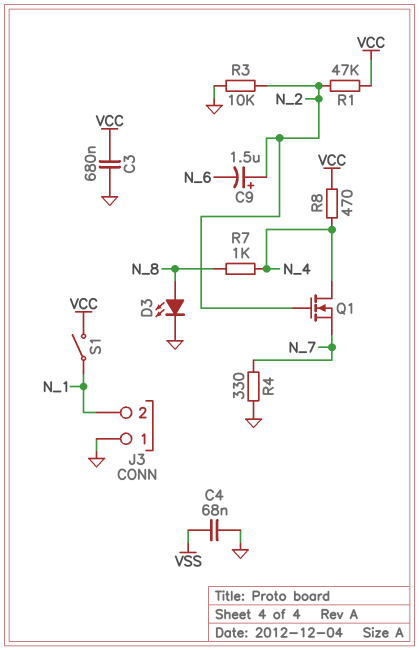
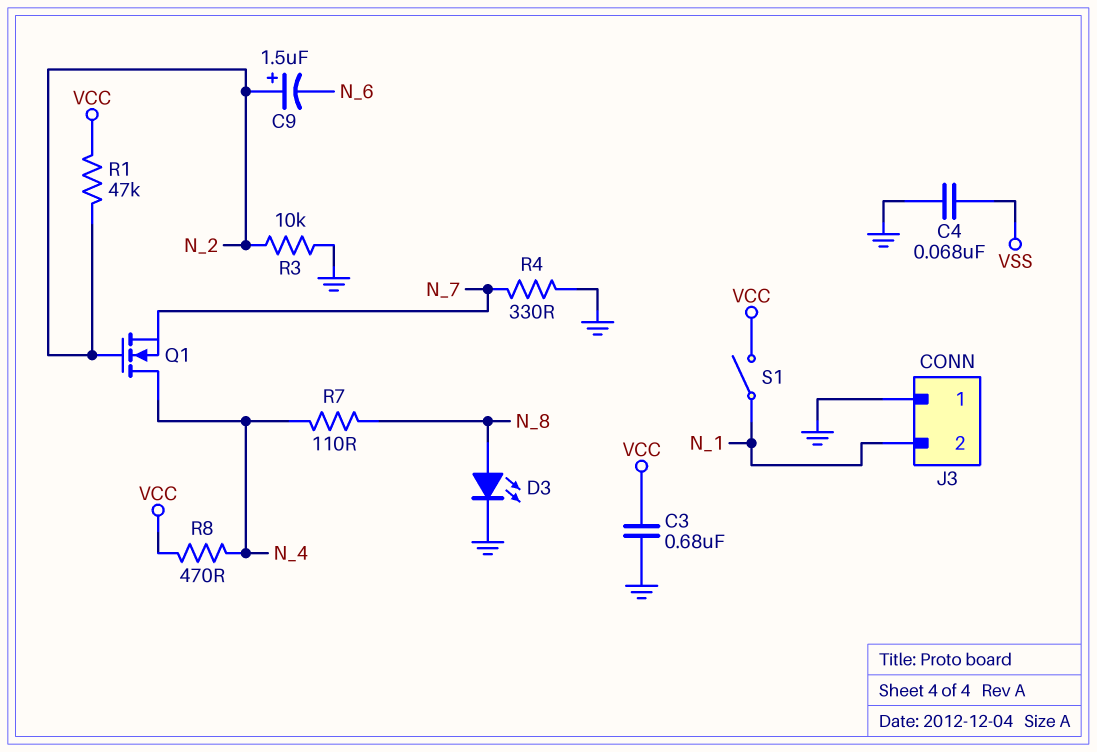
R7: 1k (N_4, N_8) -> 110 (N_4, N_8)

